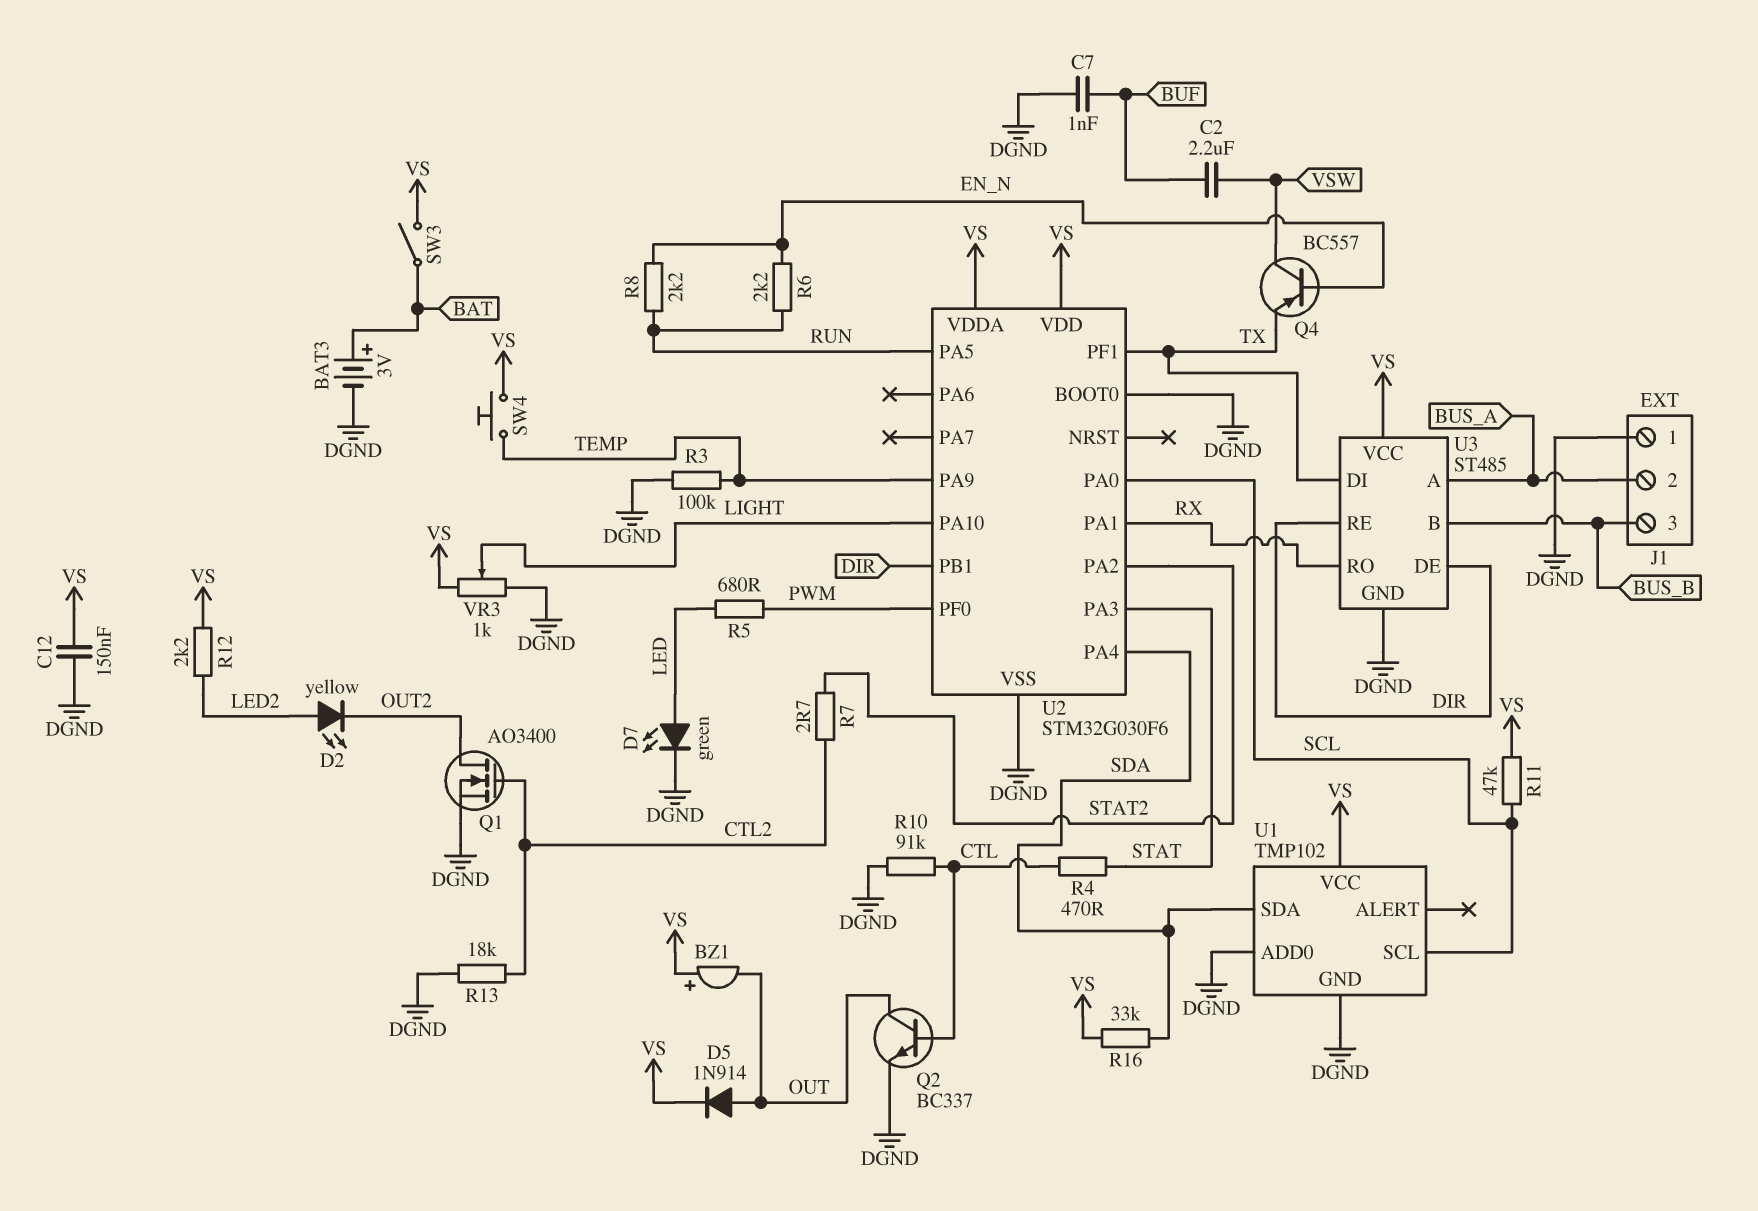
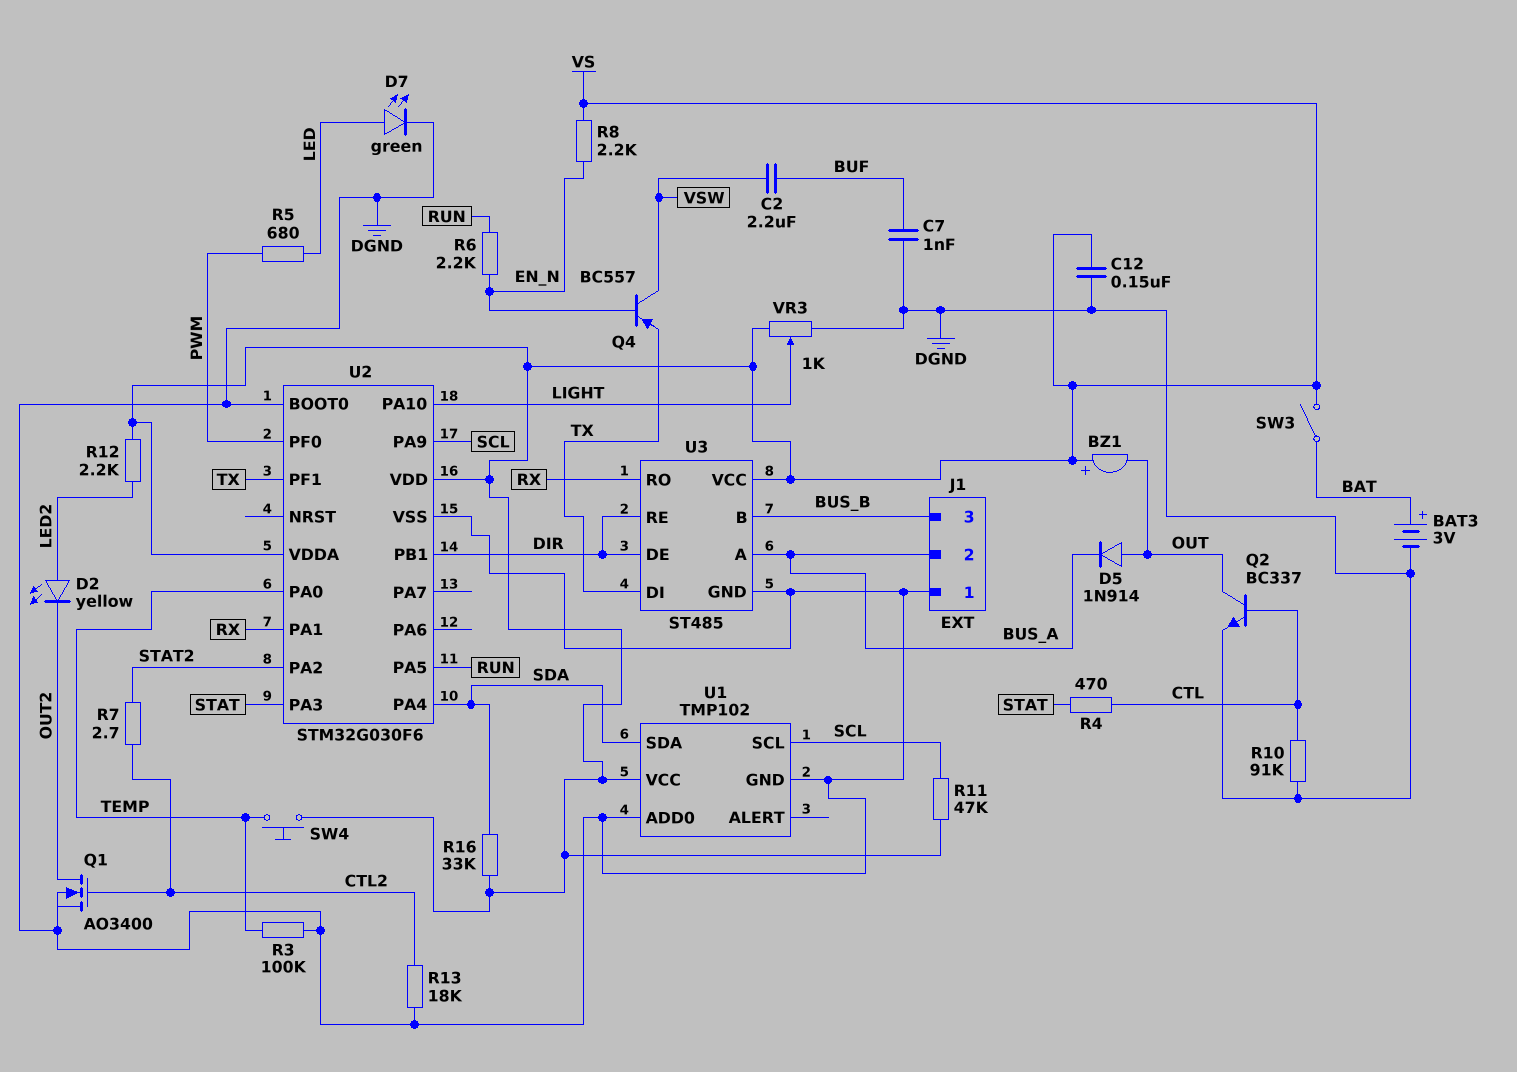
D5: diode 1N914 (A OUT, K VS) -> diode 1N914 (A OUT, K BUS_A)
R8: 2.2k (EN_N, RUN) -> 2.2k (EN_N, VS)
U2 pin PA0: SCL -> TEMP
U2 pin PA9: TEMP -> SCL

